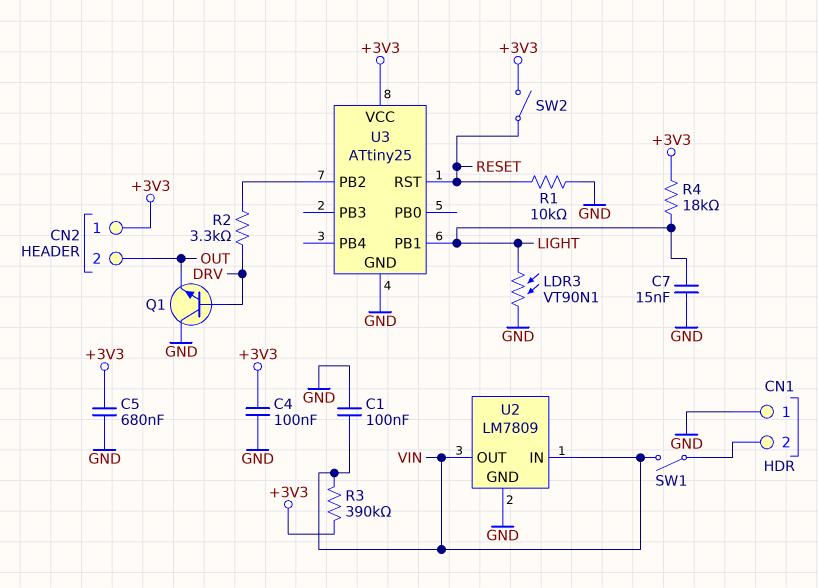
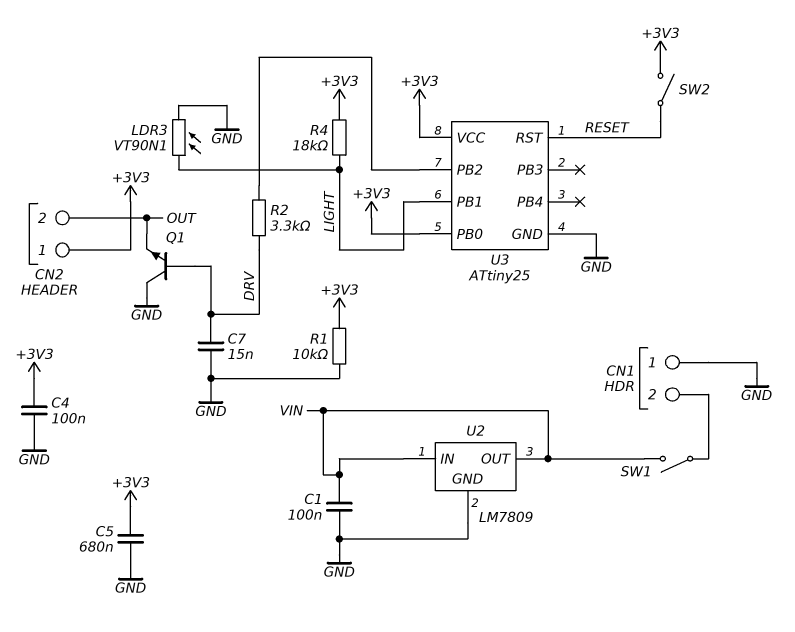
C7: 15nF (GND, LIGHT) -> 15nF (DRV, GND)
R1: 10k (GND, RESET) -> 10k (+3V3, GND)
R3: 390k (+3V3, VIN) -> none
U3 pin PB0: none -> +3V3

